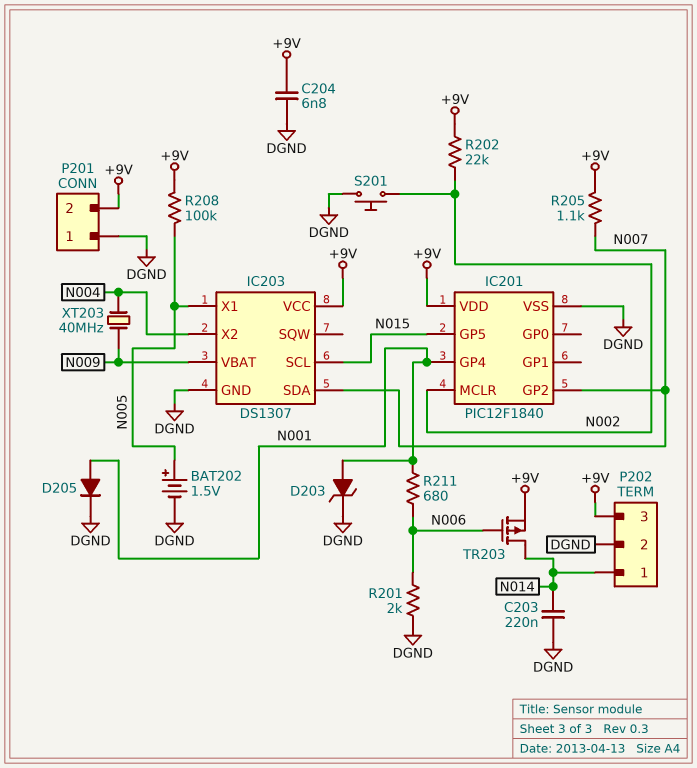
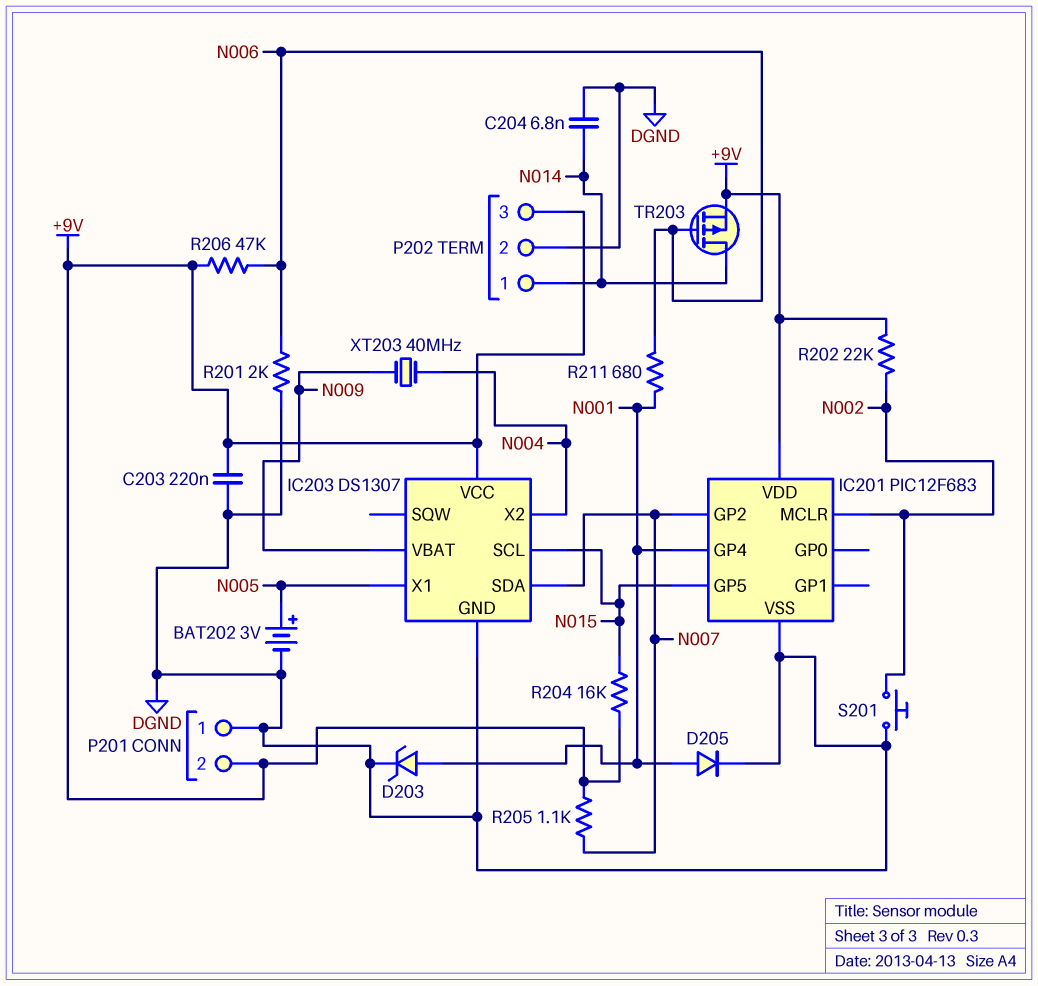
BAT202: 1.5V (plus N005, minus DGND) -> 3V (plus N005, minus DGND)
C203: 220nF (DGND, N014) -> 220nF (+9V, DGND)
C204: 6.8nF (+9V, DGND) -> 6.8nF (DGND, N014)
IC201: PIC12F1840 -> PIC12F683
R204: none -> 16k (+9V, N015)
R206: none -> 47k (+9V, N006)
R208: 100k (+9V, N005) -> none

